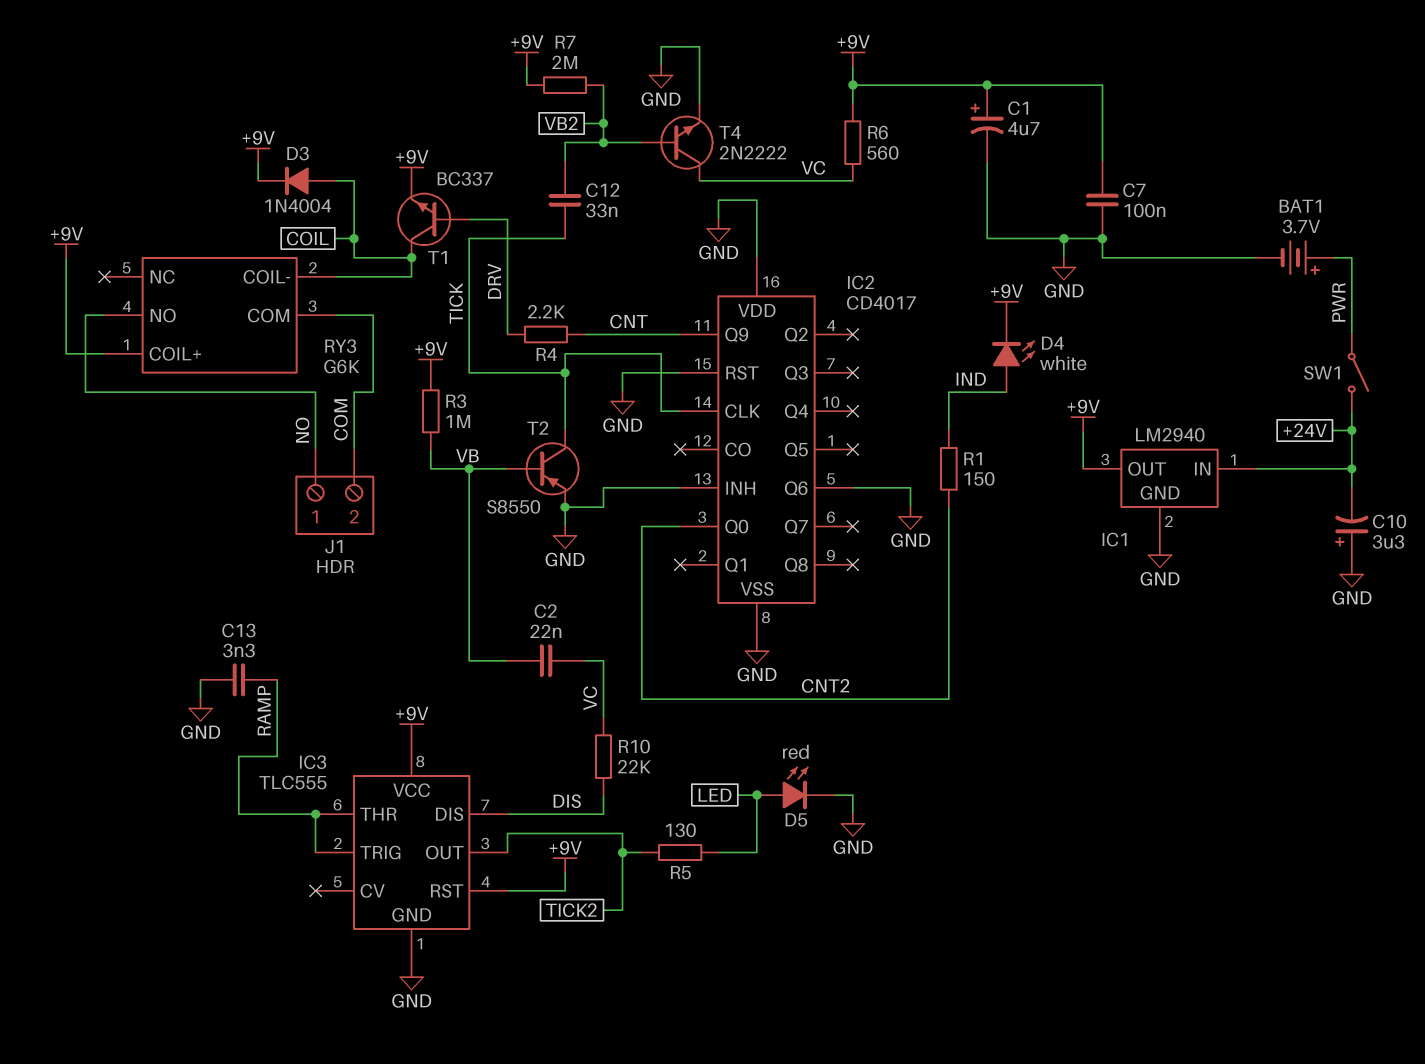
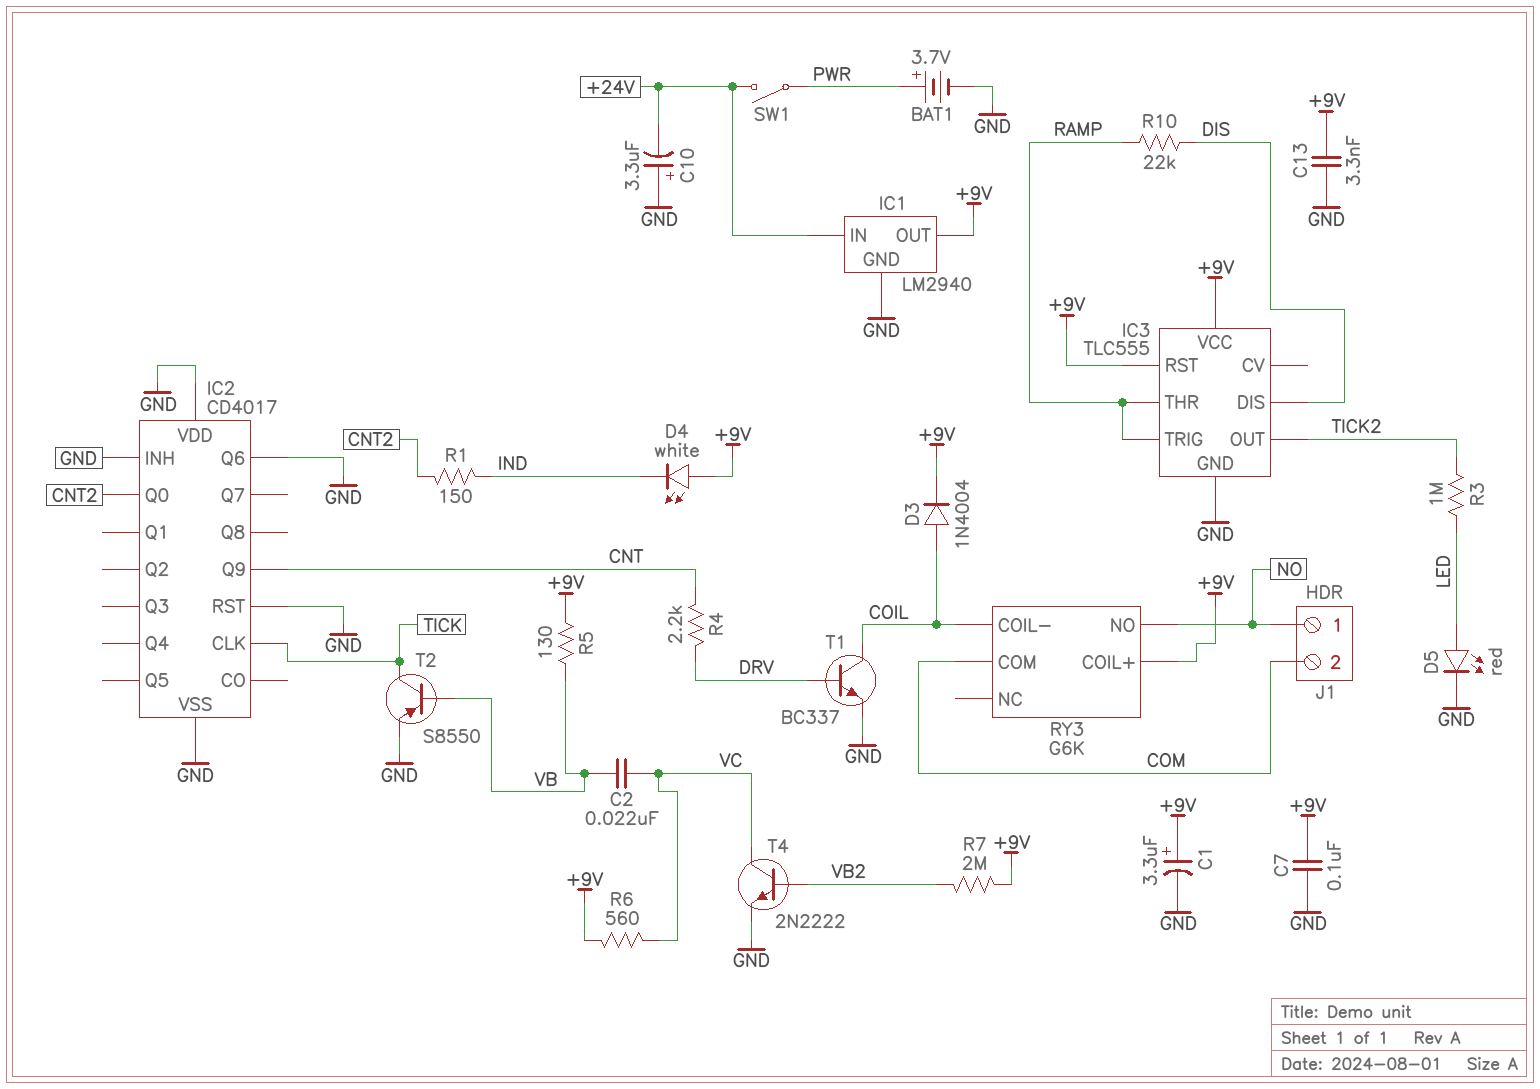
C1: 4.7uF (plus +9V, minus GND) -> 3.3uF (plus +9V, minus GND)
C12: 33nF (TICK, VB2) -> none
C13: 3.3nF (GND, RAMP) -> 3.3nF (+9V, GND)
D4: LED white (A IND, K +9V) -> LED white (A +9V, K IND)
R3: 1M (+9V, VB) -> 1M (LED, TICK2)
R5: 130 (LED, TICK2) -> 130 (+9V, VB)
R10: 22k (DIS, VC) -> 22k (DIS, RAMP)
T1: NPN BC337 (B DRV, C COIL, E +9V) -> NPN BC337 (B DRV, C COIL, E GND)

